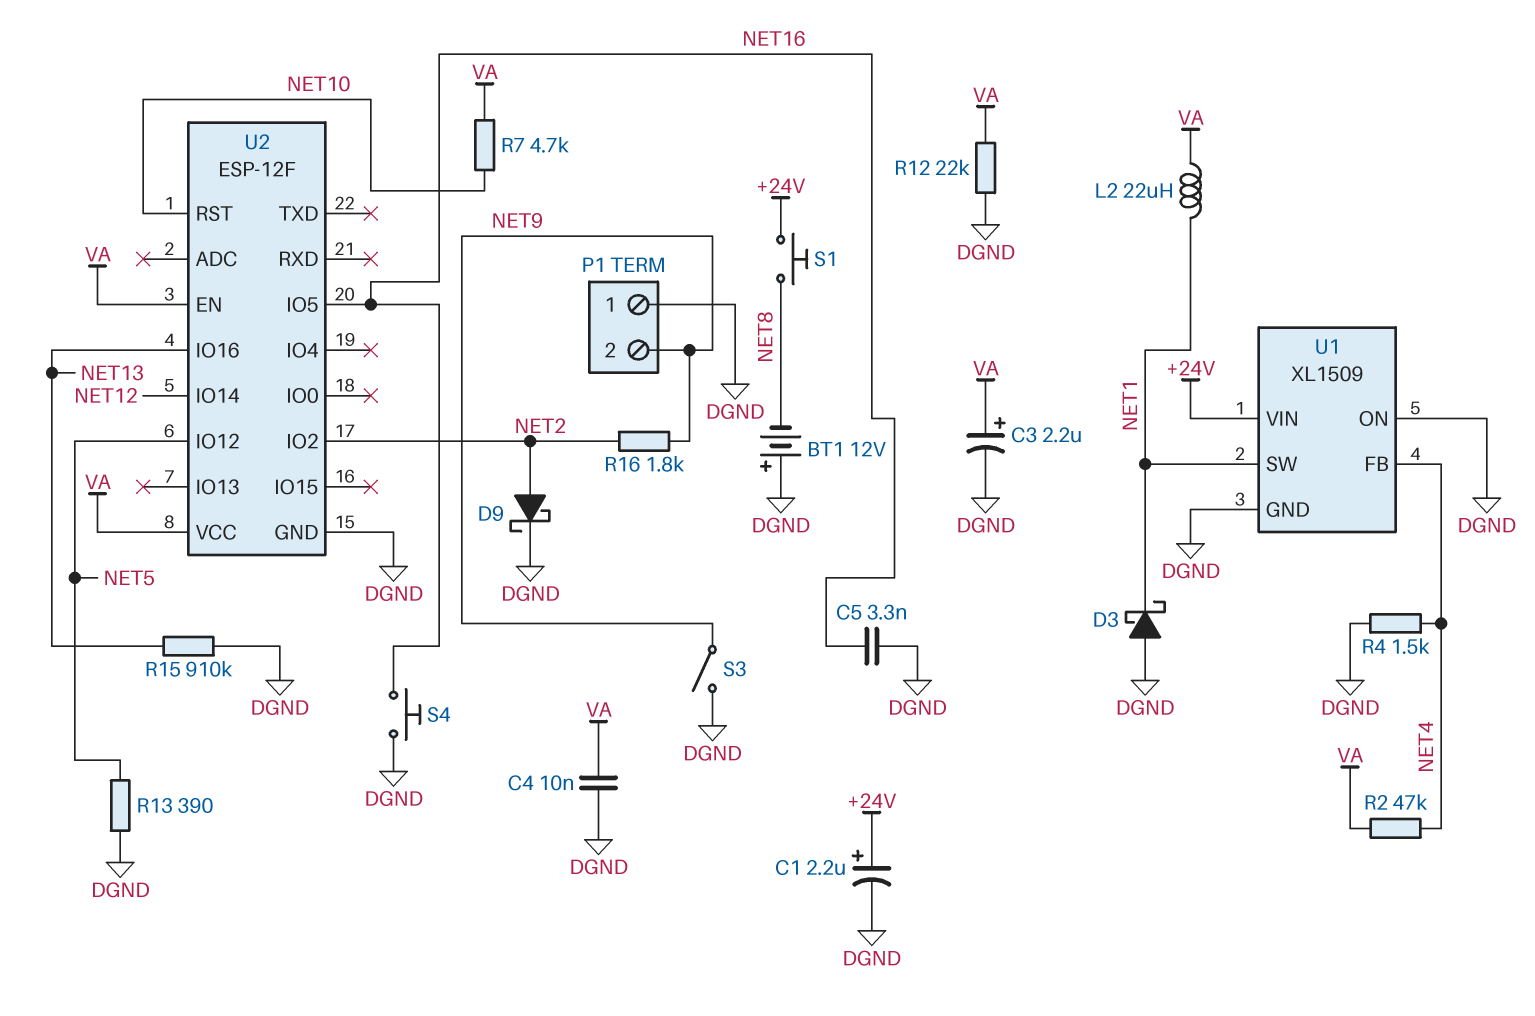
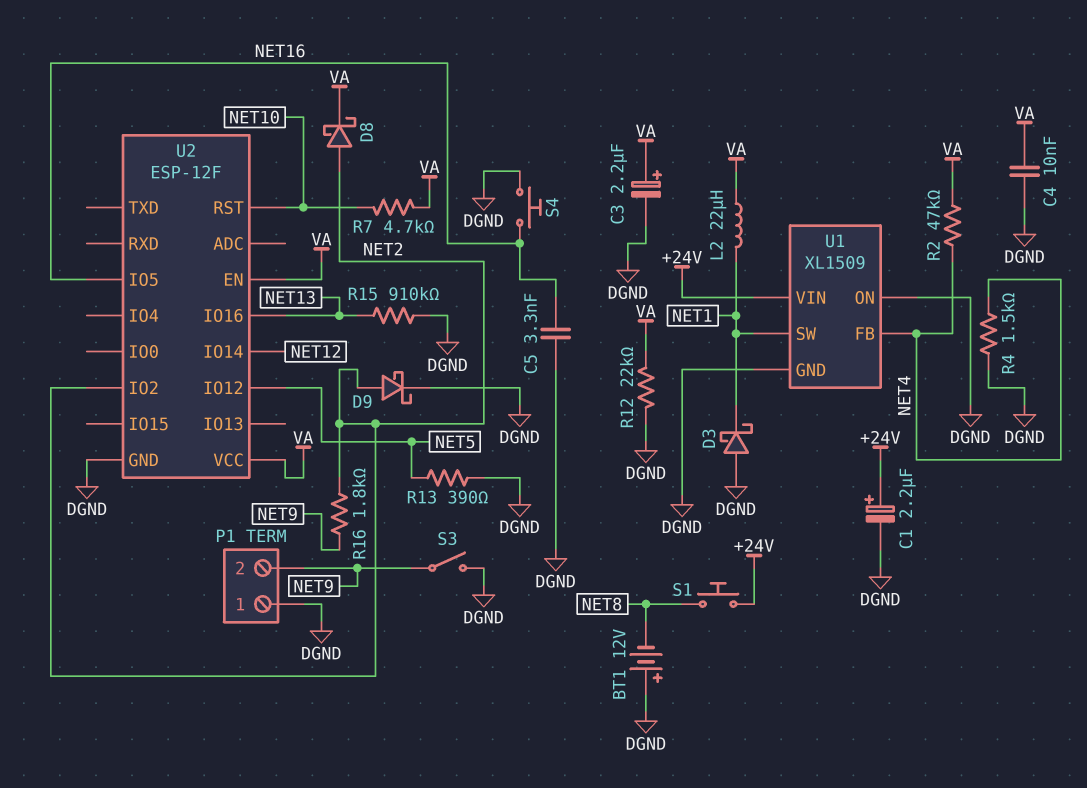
D8: none -> schottky (A NET2, K VA)

